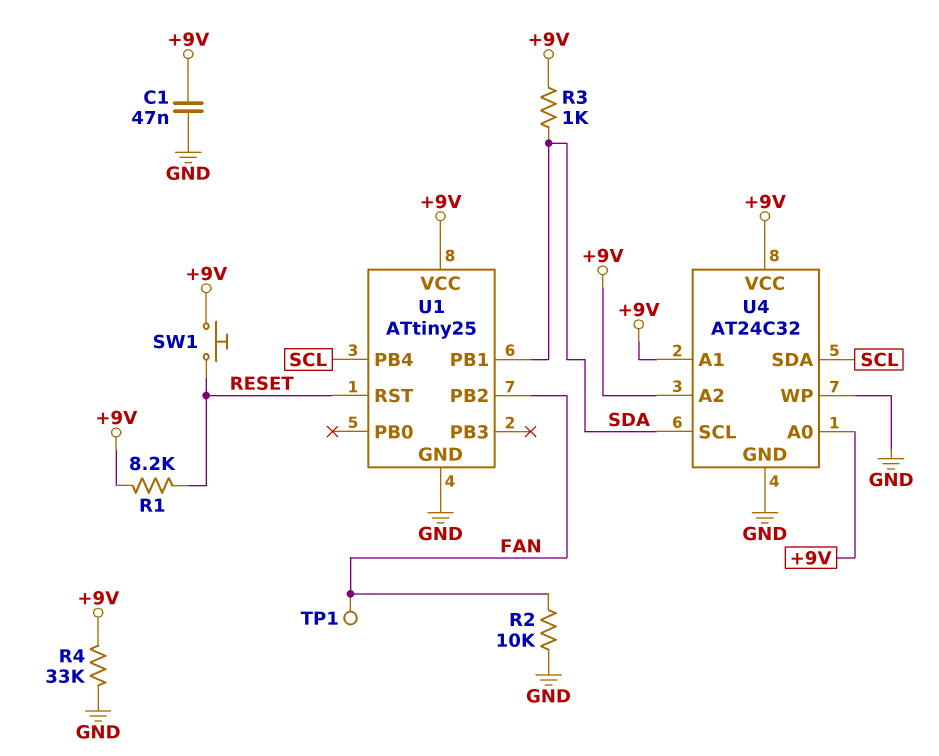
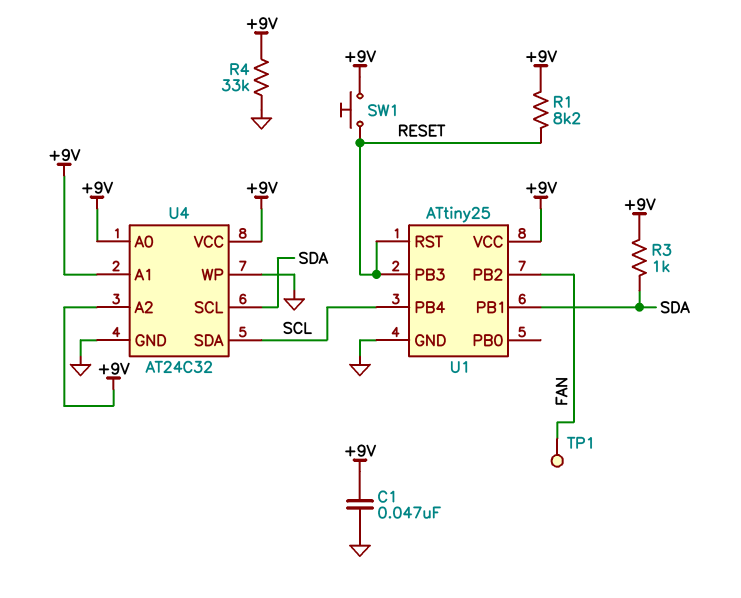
R2: 10k (FAN, GND) -> none
U1 pin PB3: none -> RESET

